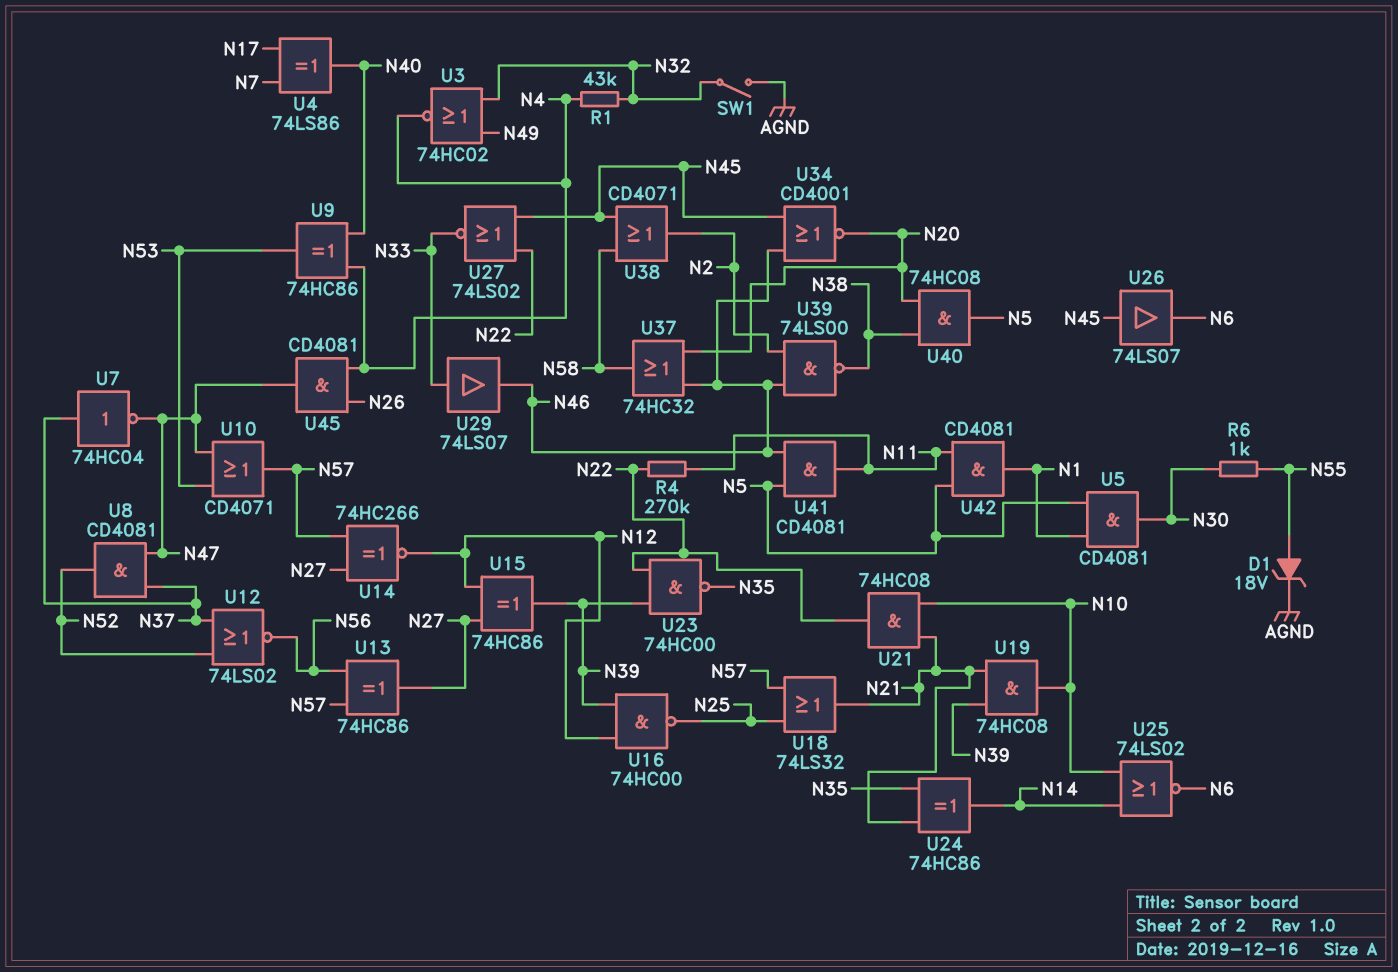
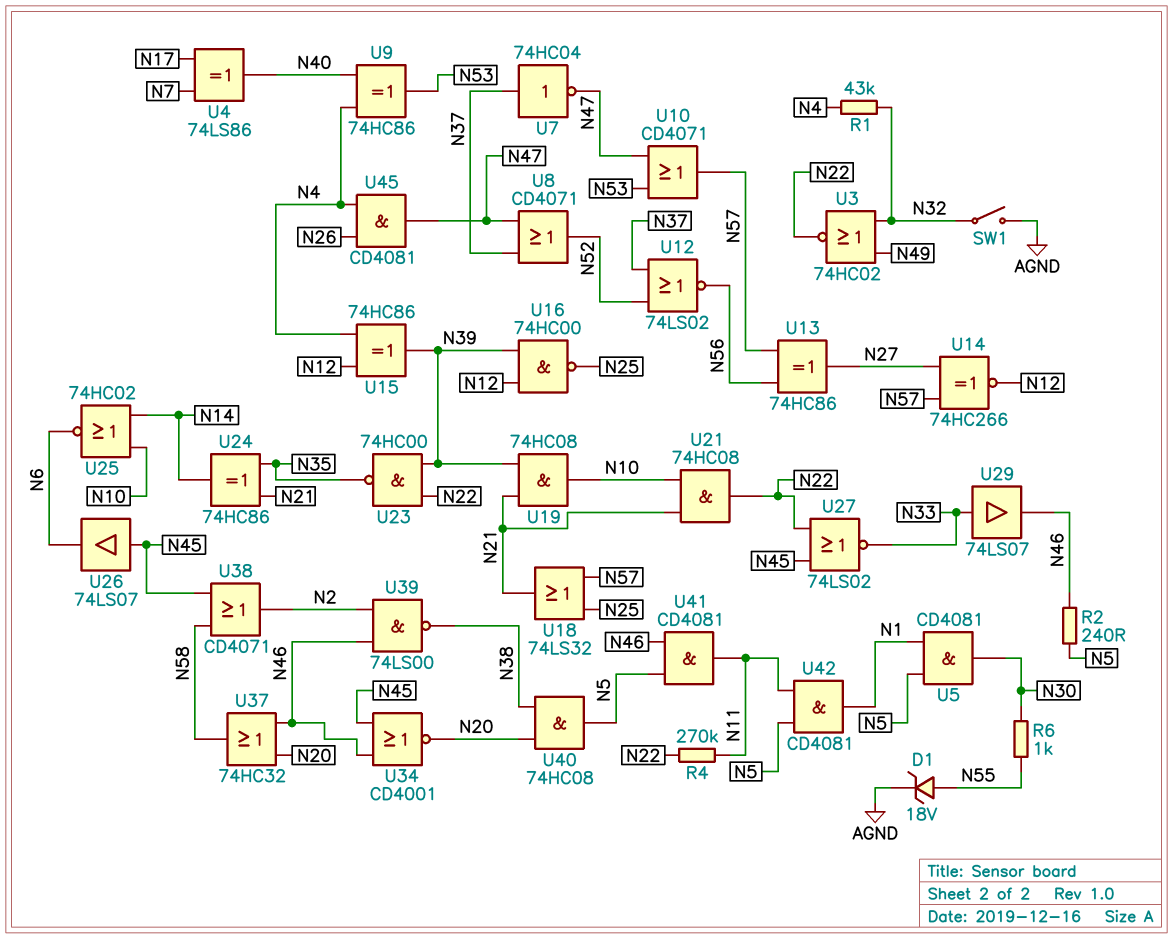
R2: none -> 240 (N5, N46)
U3: NOR 74HC02 (in N32, in N49, out N4) -> NOR 74HC02 (in N32, in N49, out N22)
U8: AND CD4081 (in N37, in N47, out N52) -> OR CD4071 (in N37, in N47, out N52)
U15: XOR 74HC86 (in N12, in N27, out N39) -> XOR 74HC86 (in N4, in N12, out N39)
U25: NOR 74LS02 (in N10, in N14, out N6) -> NOR 74HC02 (in N10, in N14, out N6)

